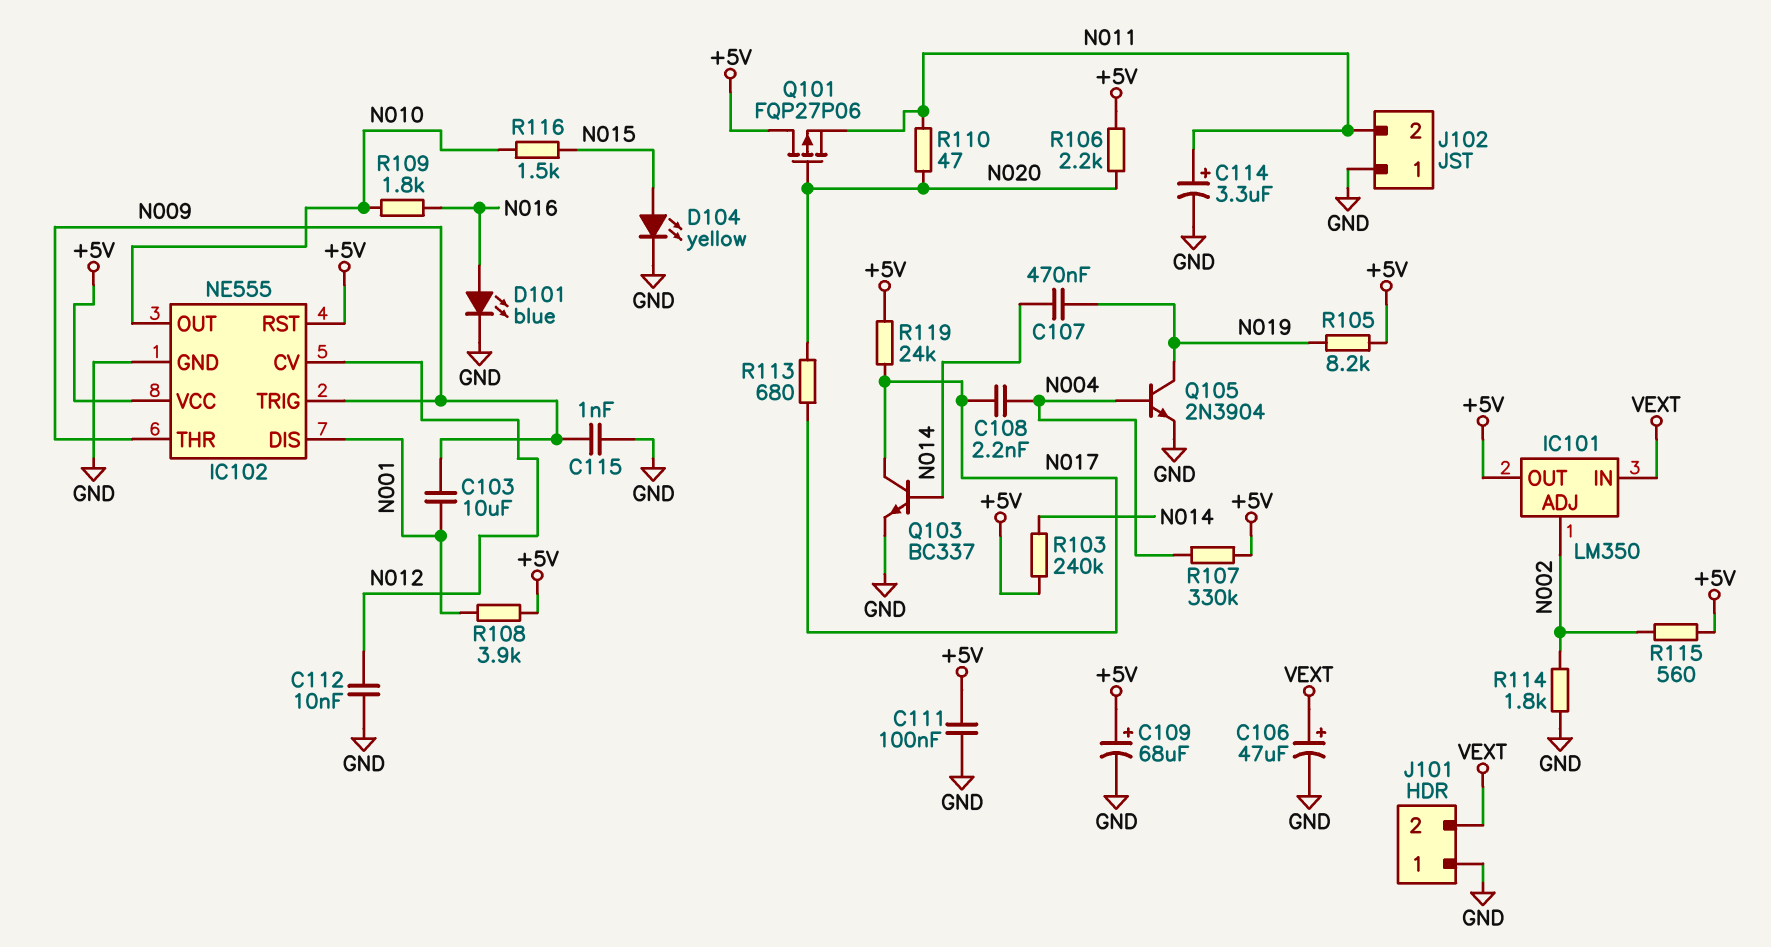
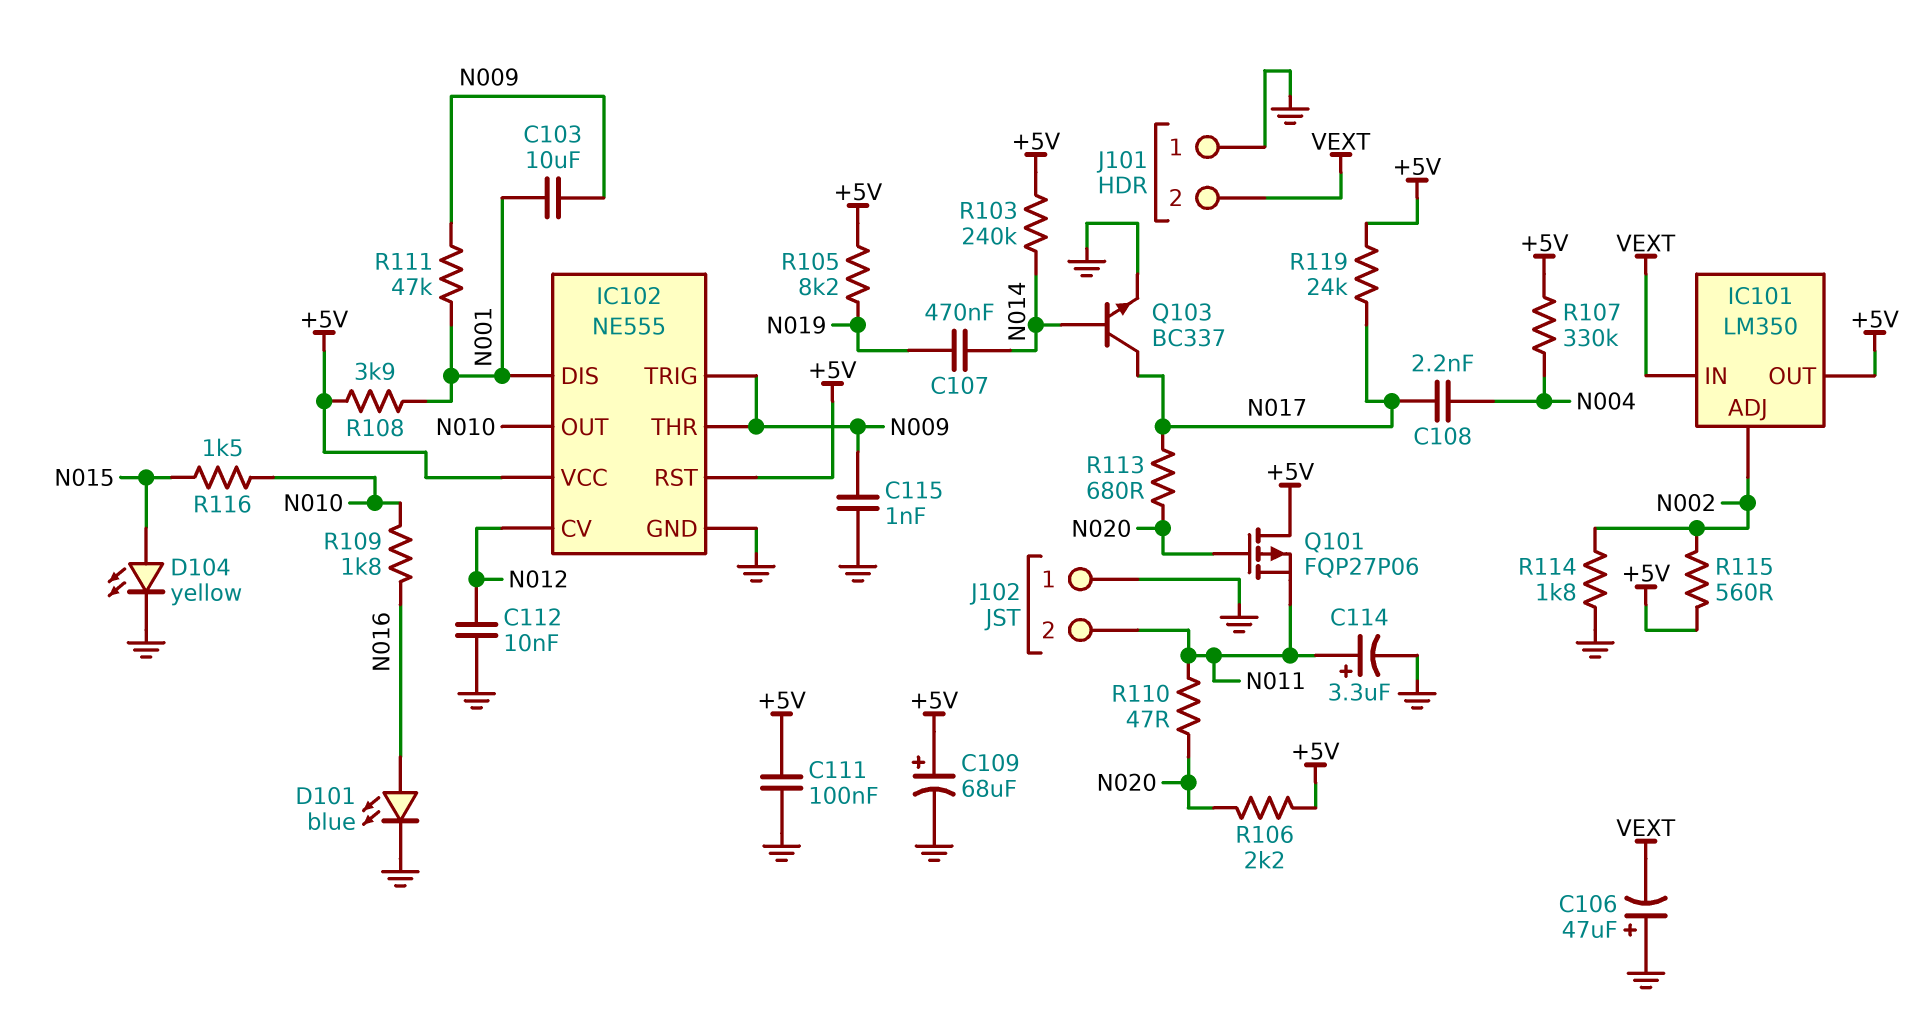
C106: 47uF (plus VEXT, minus GND) -> 47uF (plus GND, minus VEXT)
Q105: NPN 2N3904 (B N004, C N019, E GND) -> none
R111: none -> 47k (N001, N009)

